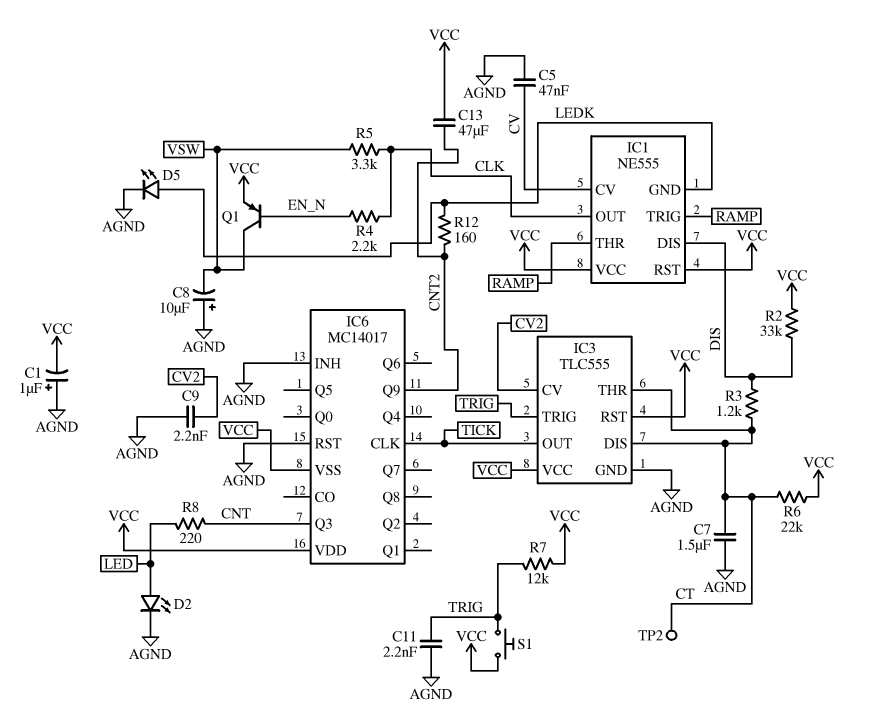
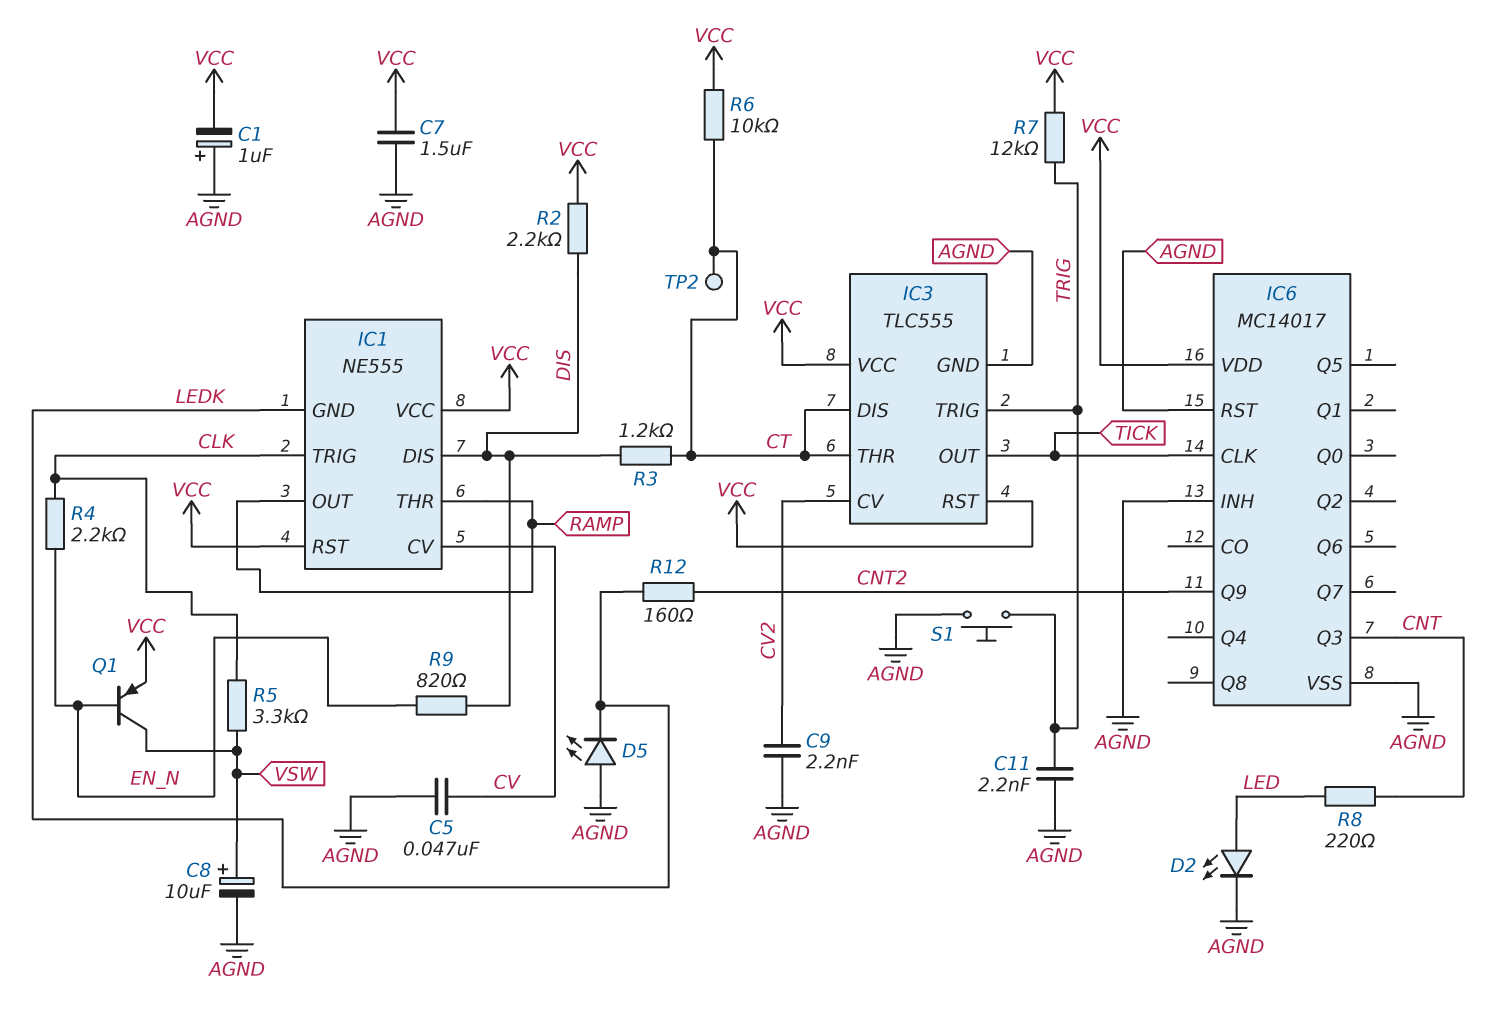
C7: 1.5uF (AGND, CT) -> 1.5uF (AGND, VCC)
C8: 10uF (plus AGND, minus VSW) -> 10uF (plus VSW, minus AGND)
C13: 47uF (CNT2, VCC) -> none
D5: LED (A LEDK, K AGND) -> LED (A AGND, K LEDK)
IC1 pin OUT: CLK -> RAMP
IC1 pin TRIG: RAMP -> CLK
IC6 pin VSS: VCC -> AGND
R2: 33k (DIS, VCC) -> 2.2k (DIS, VCC)
R6: 22k (CT, VCC) -> 10k (CT, VCC)
R9: none -> 820 (DIS, EN_N)
S1: button (TRIG, VCC) -> button (AGND, TRIG)

